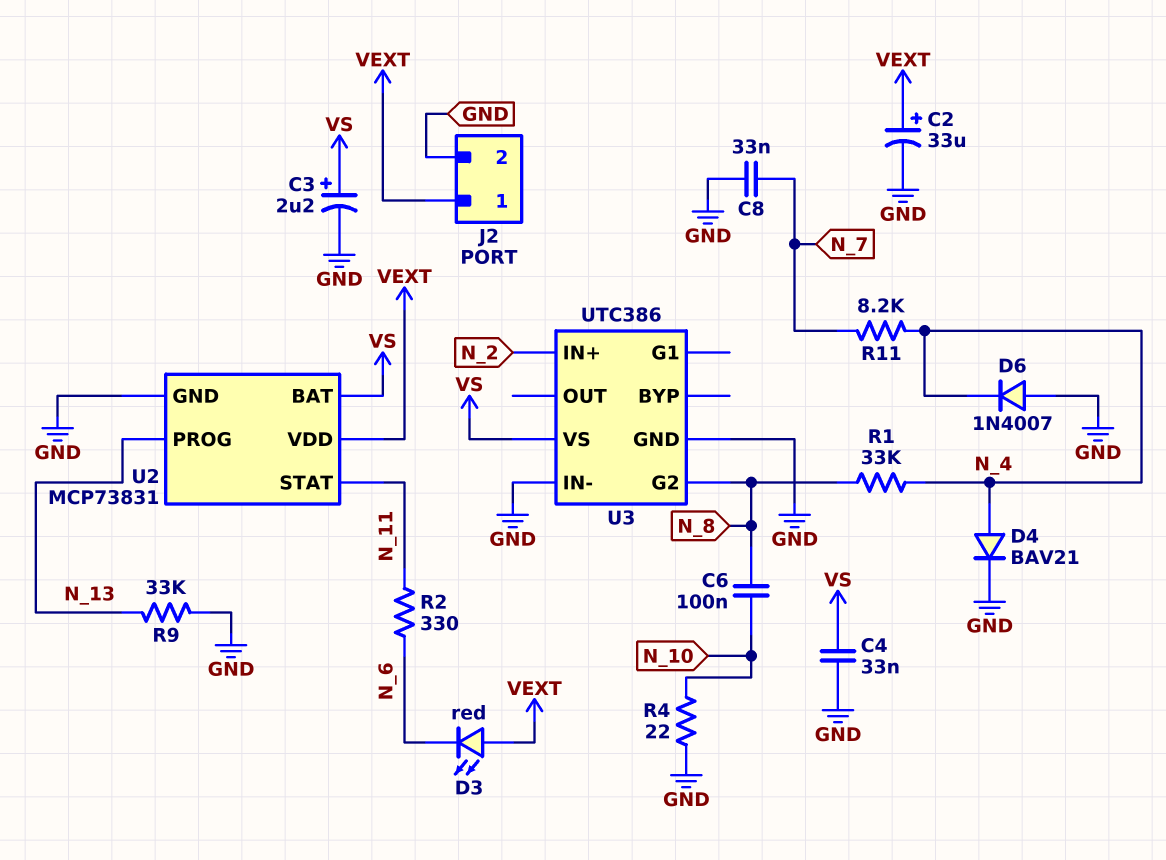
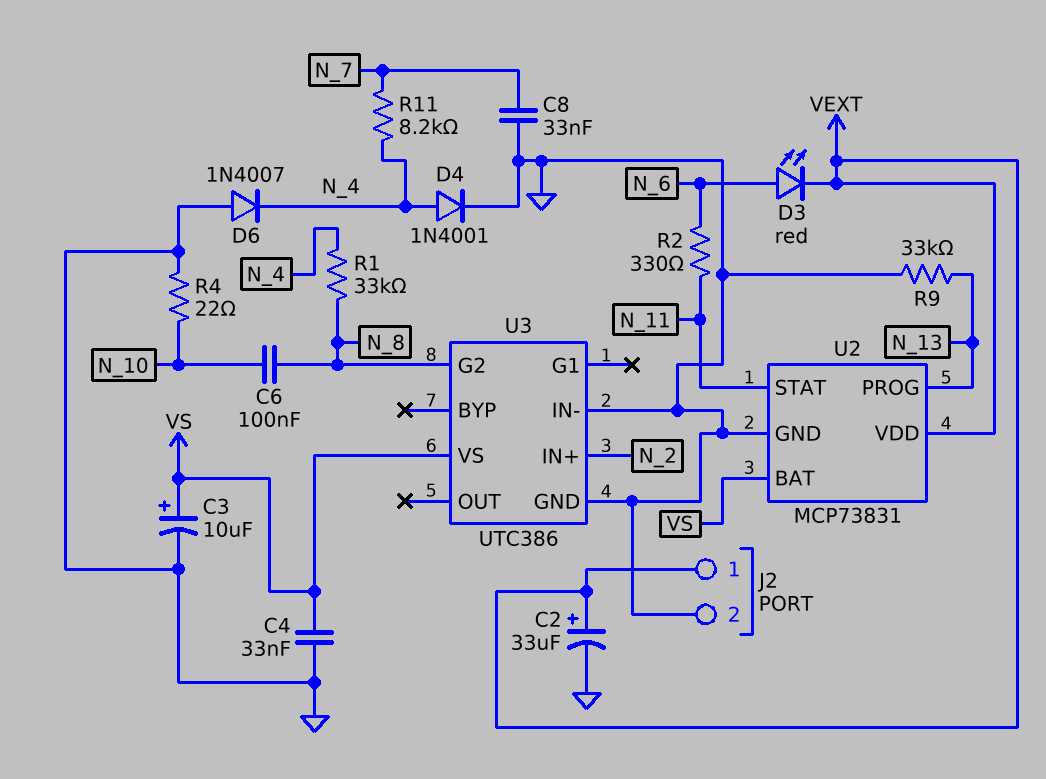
C3: 2.2uF (plus VS, minus GND) -> 10uF (plus VS, minus GND)
D3: LED red (A VEXT, K N_6) -> LED red (A N_6, K VEXT)
D4: diode BAV21 (A N_4, K GND) -> diode 1N4001 (A N_4, K GND)

